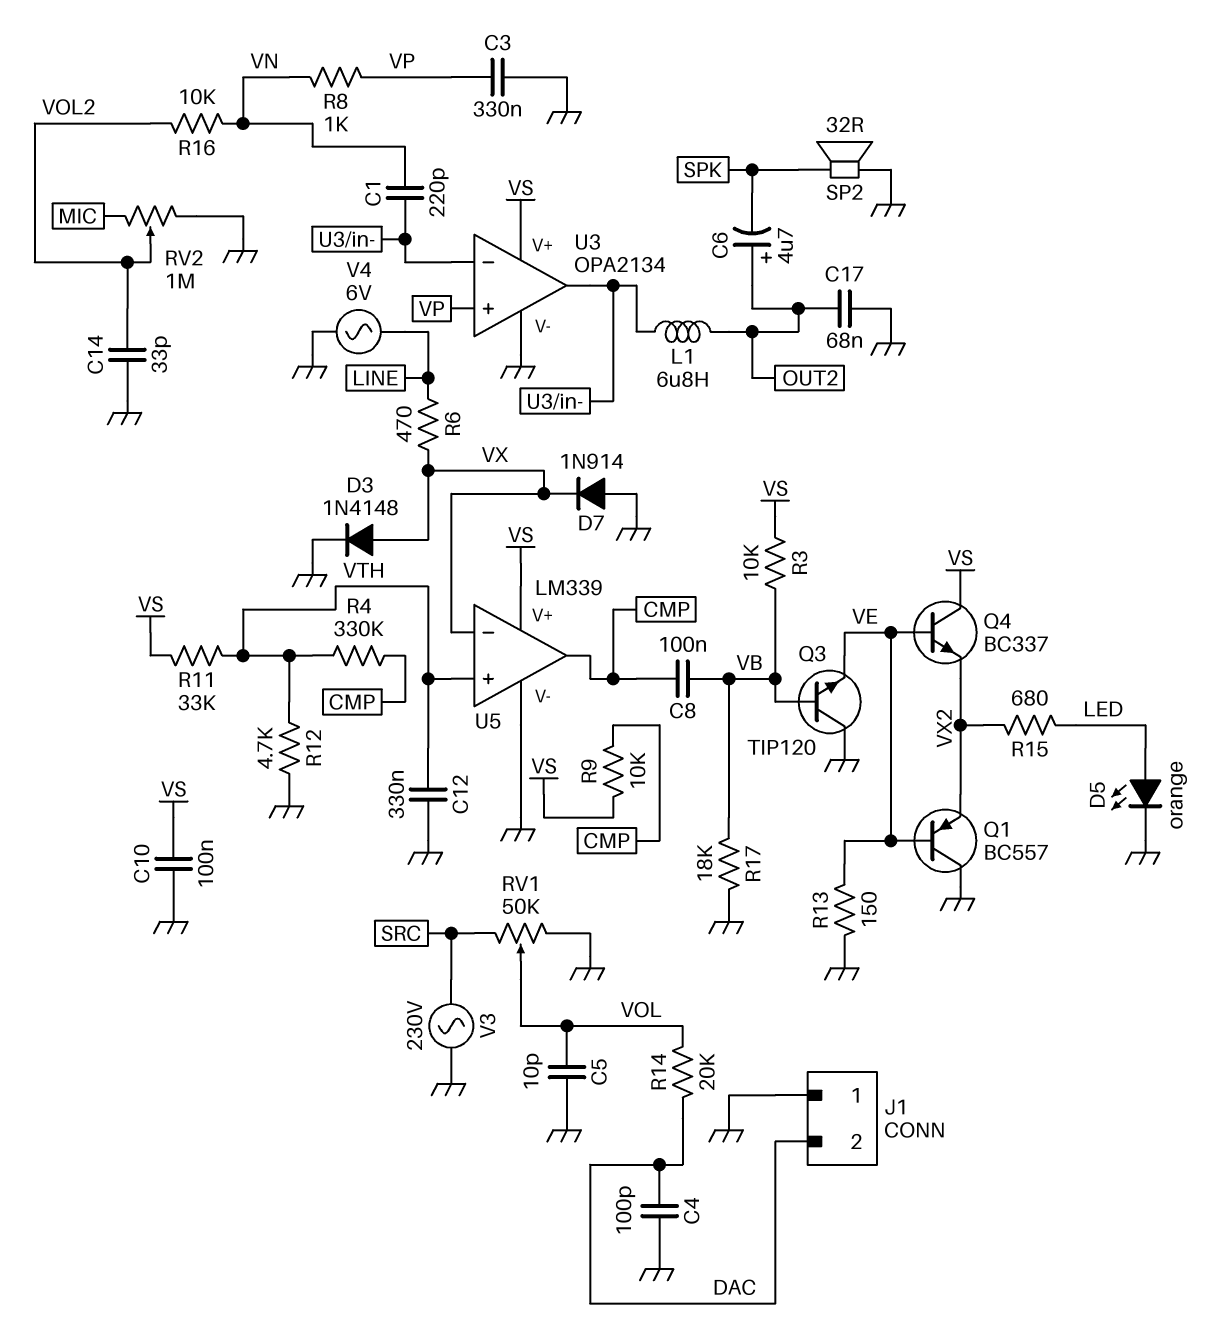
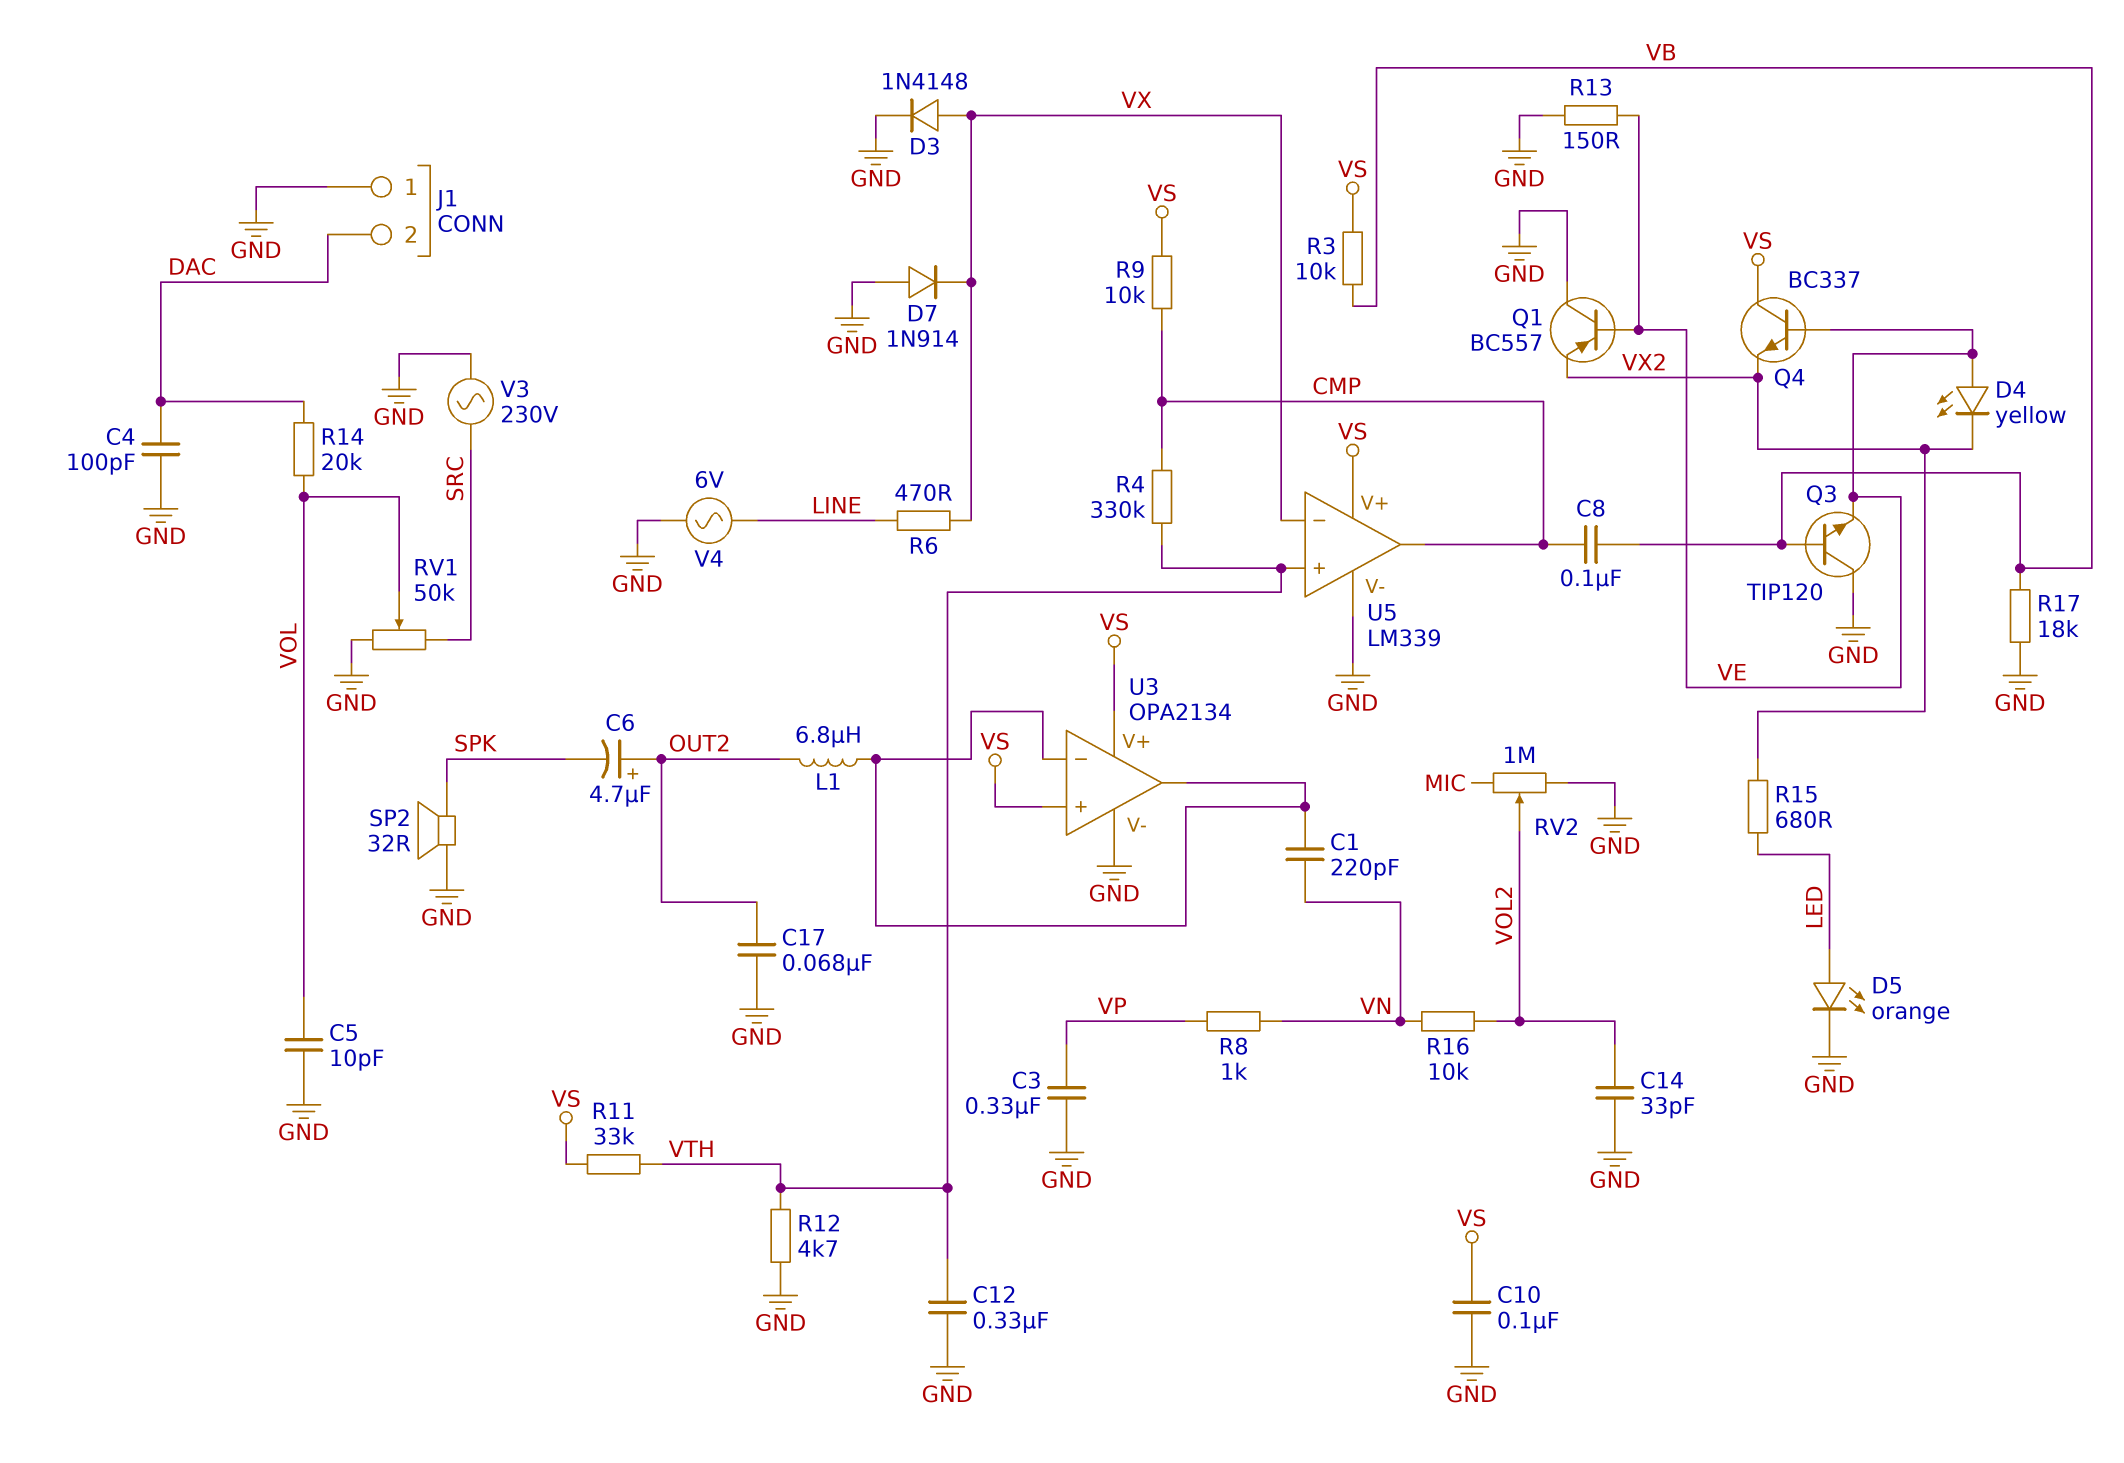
D4: none -> LED yellow (A VE, K VX2)
U3 pin in+: VP -> VS

